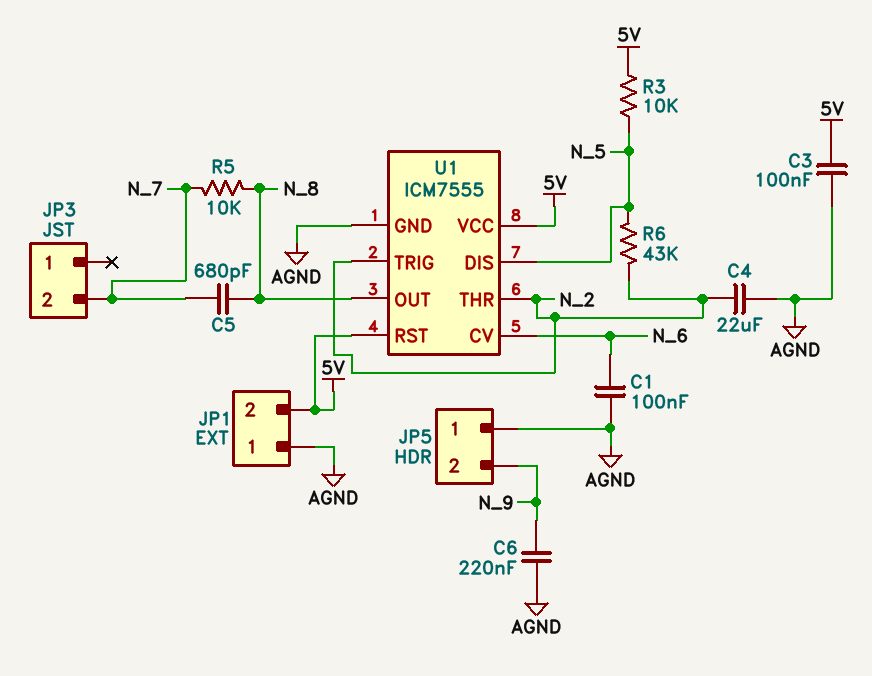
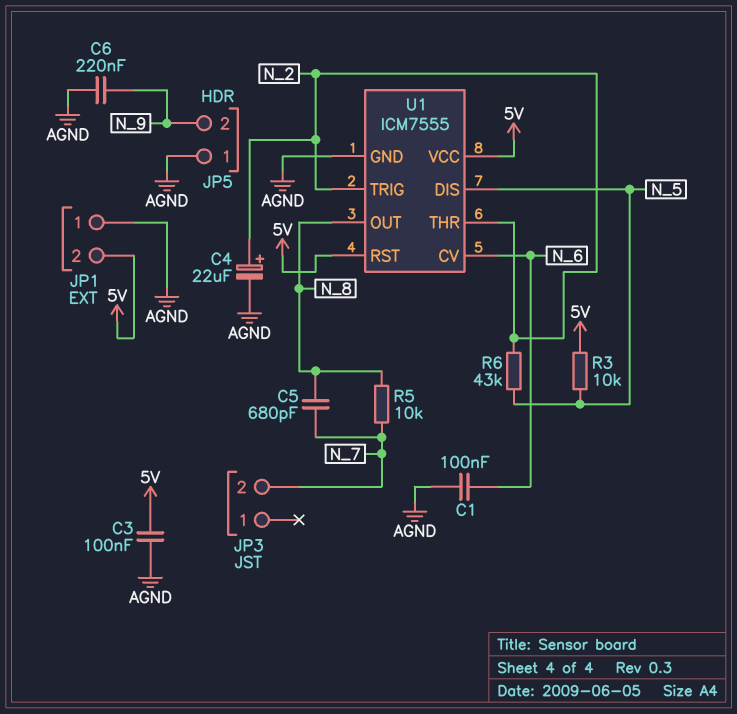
C4: 22uF (AGND, N_2) -> 22uF (plus N_2, minus AGND)

